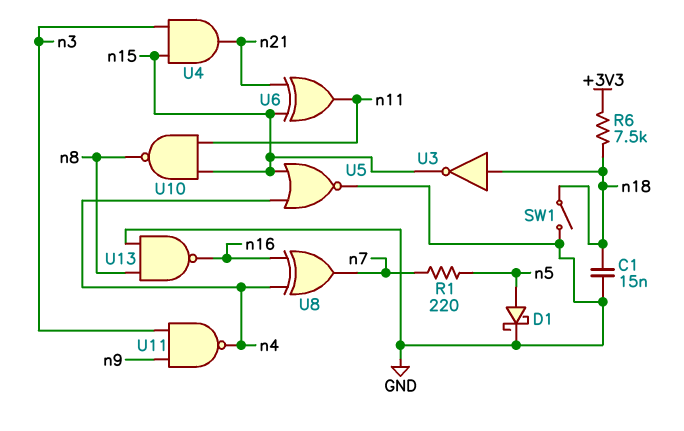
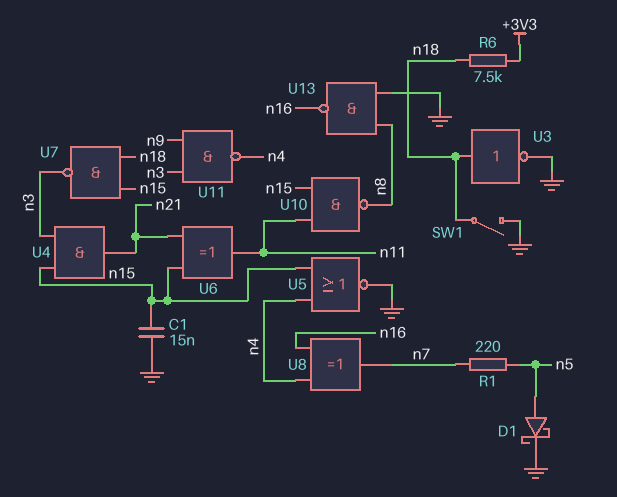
C1: 15nF (GND, n18) -> 15nF (GND, n15)
U3: NOT (in n18, out n15) -> NOT (in n18, out GND)
U7: none -> NAND (in n15, in n18, out n3)

